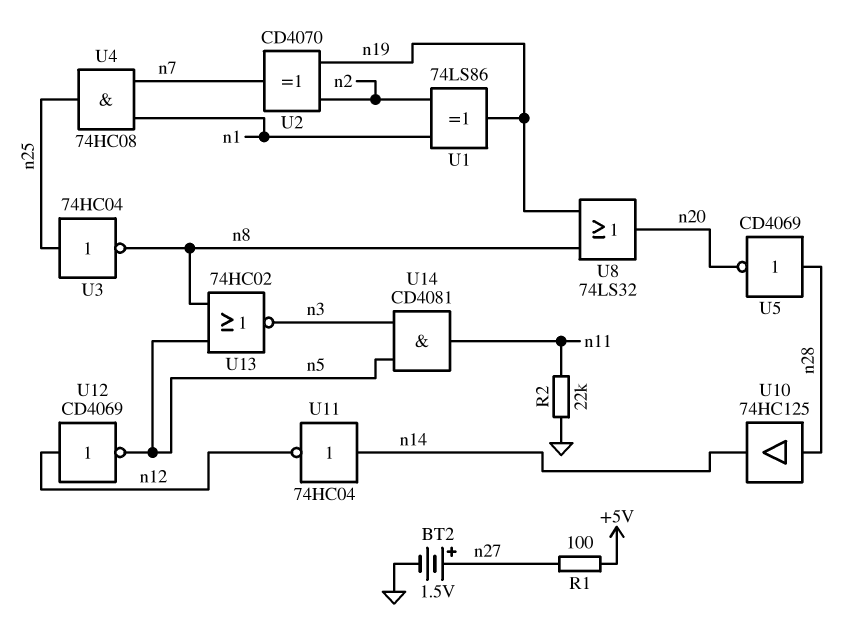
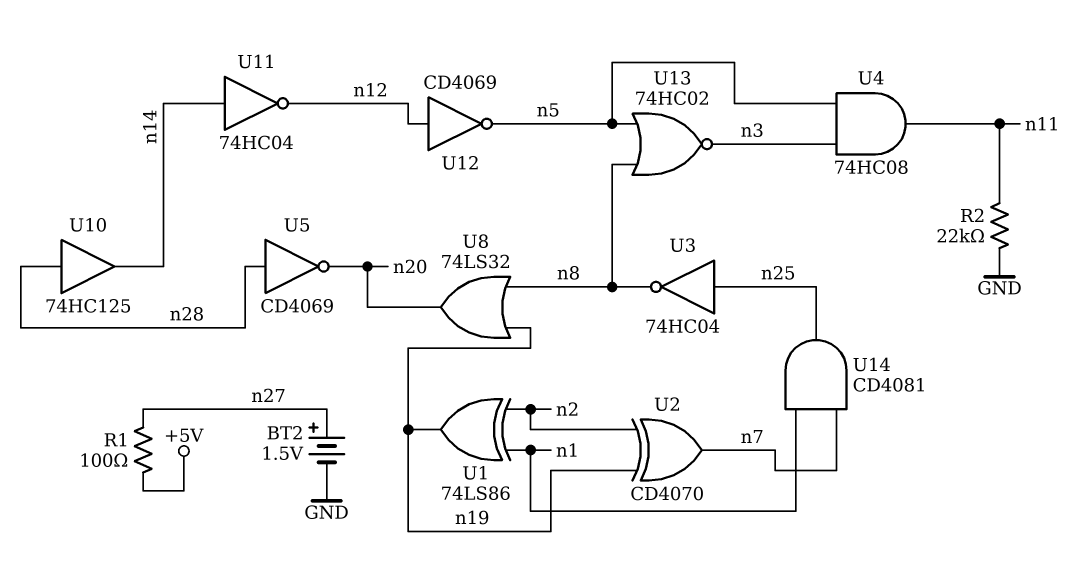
U4: AND 74HC08 (in n1, in n7, out n25) -> AND 74HC08 (in n3, in n5, out n11)
U14: AND CD4081 (in n3, in n5, out n11) -> AND CD4081 (in n1, in n7, out n25)

